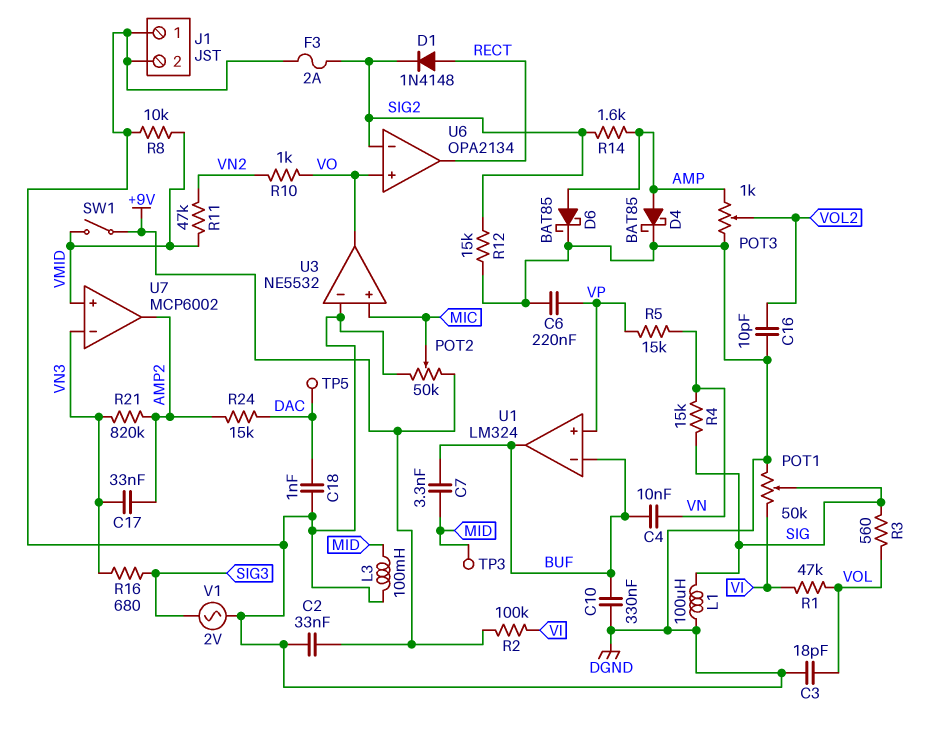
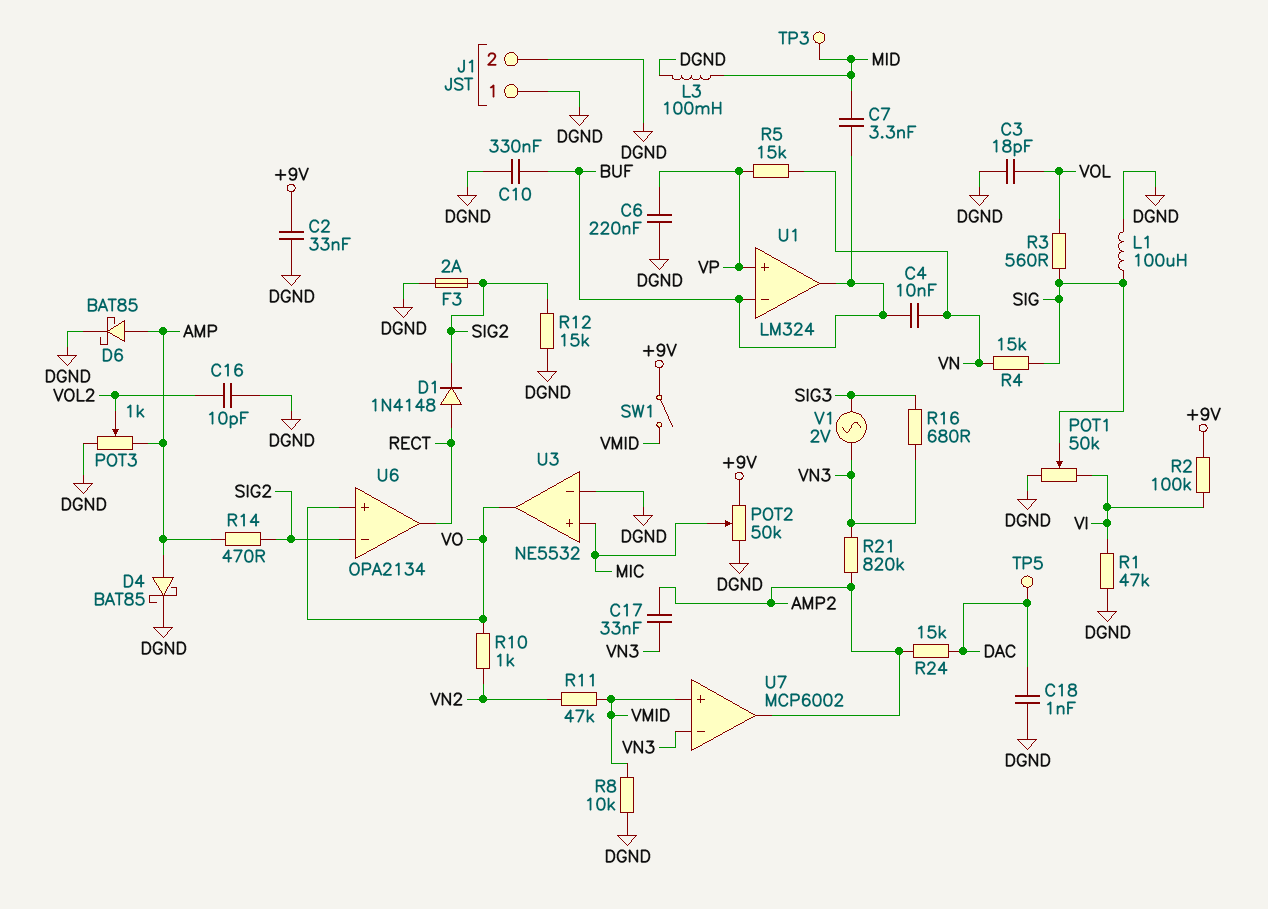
R1: 47k (VI, VOL) -> 47k (DGND, VI)
R14: 1.6k (AMP, SIG2) -> 470 (AMP, SIG2)
V1: AC 2V (DGND, SIG3) -> AC 2V (SIG3, VN3)

